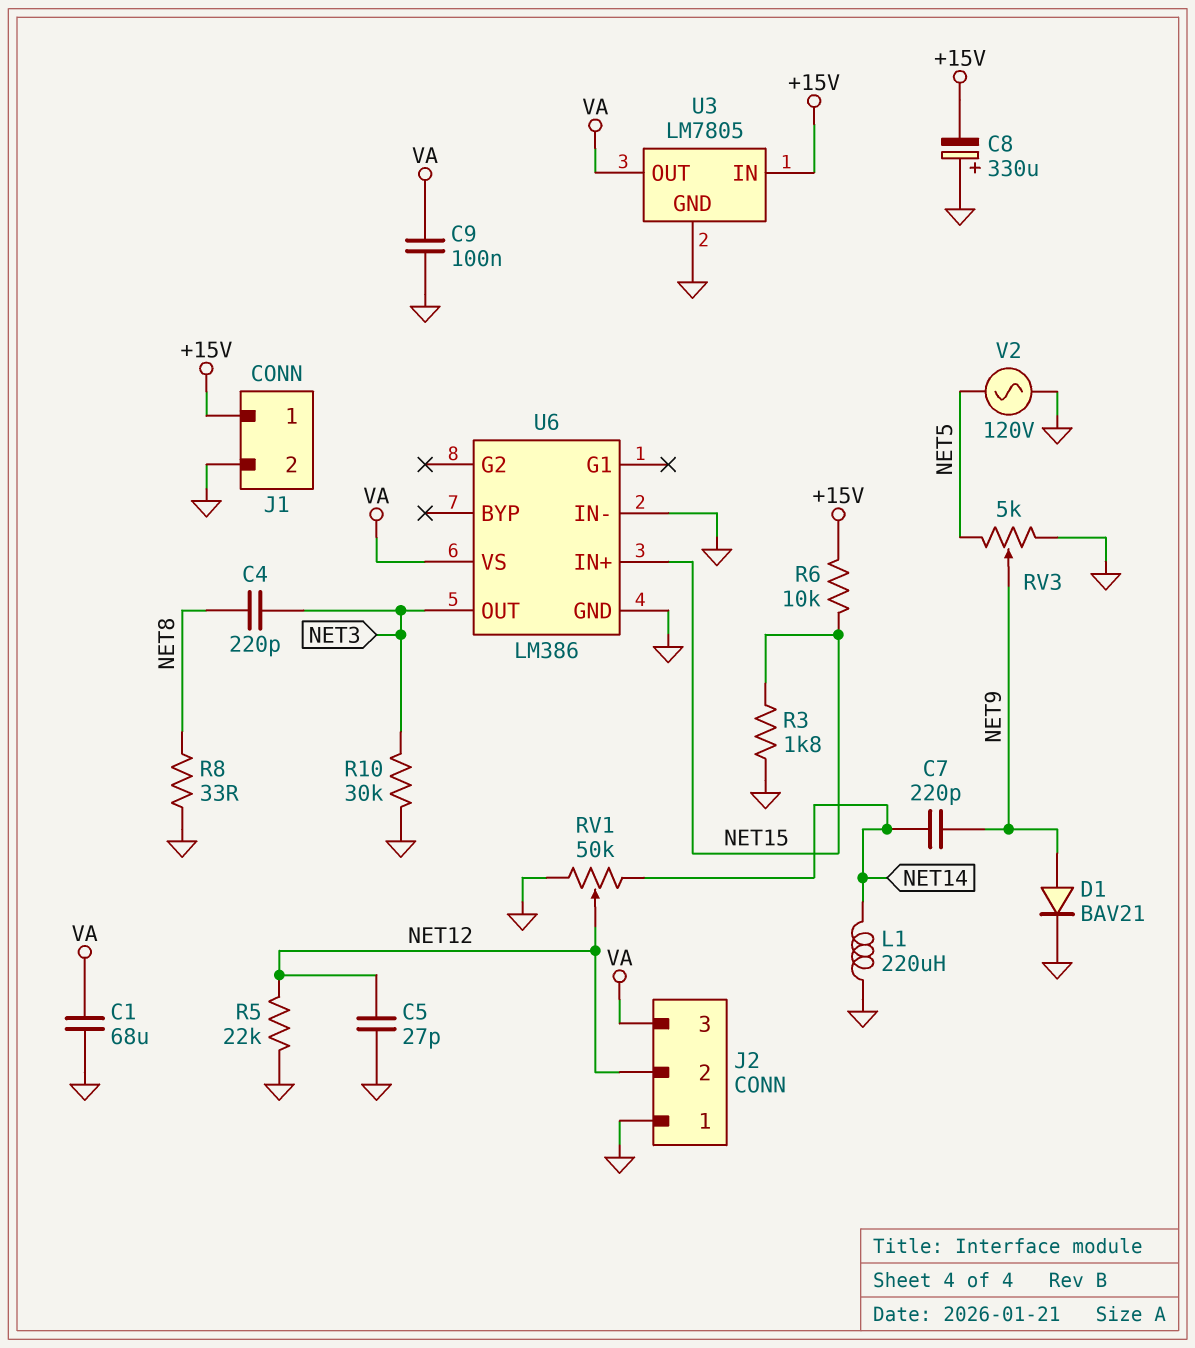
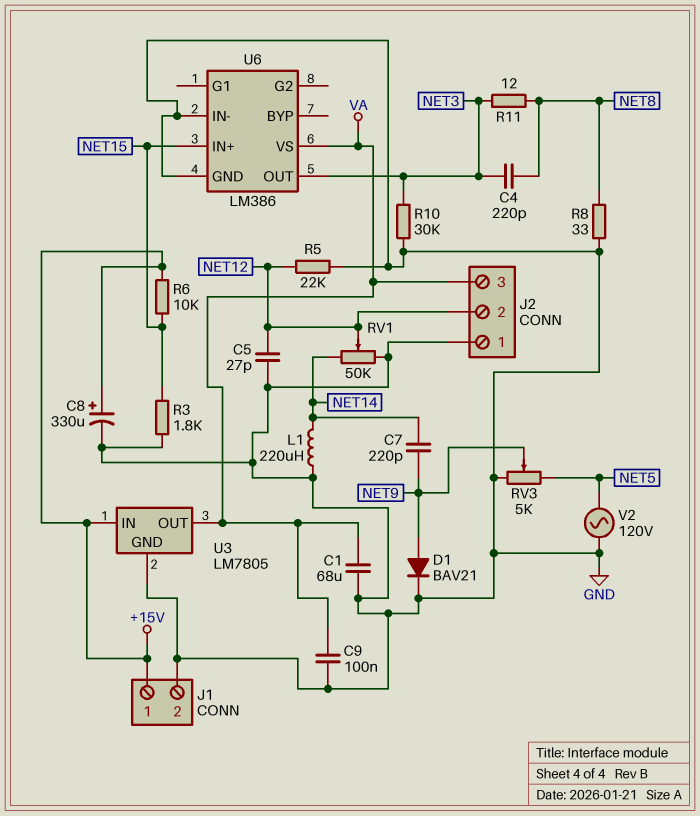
C8: 330uF (plus GND, minus +15V) -> 330uF (plus +15V, minus GND)
R11: none -> 12 (NET3, NET8)

